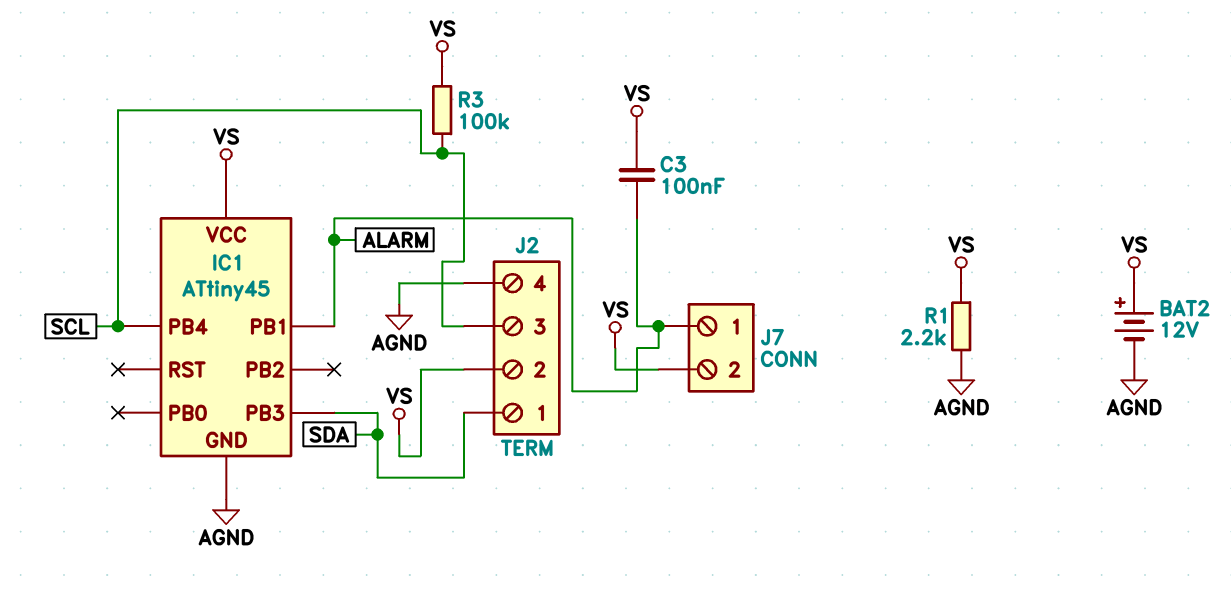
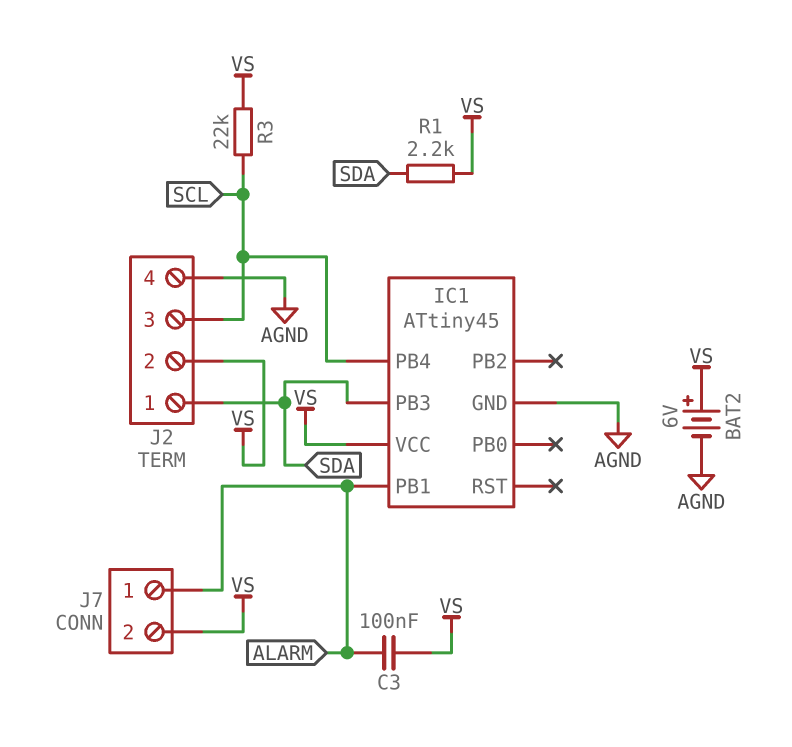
BAT2: 12V (plus VS, minus AGND) -> 6V (plus VS, minus AGND)
R1: 2.2k (AGND, VS) -> 2.2k (SDA, VS)
R3: 100k (SCL, VS) -> 22k (SCL, VS)

